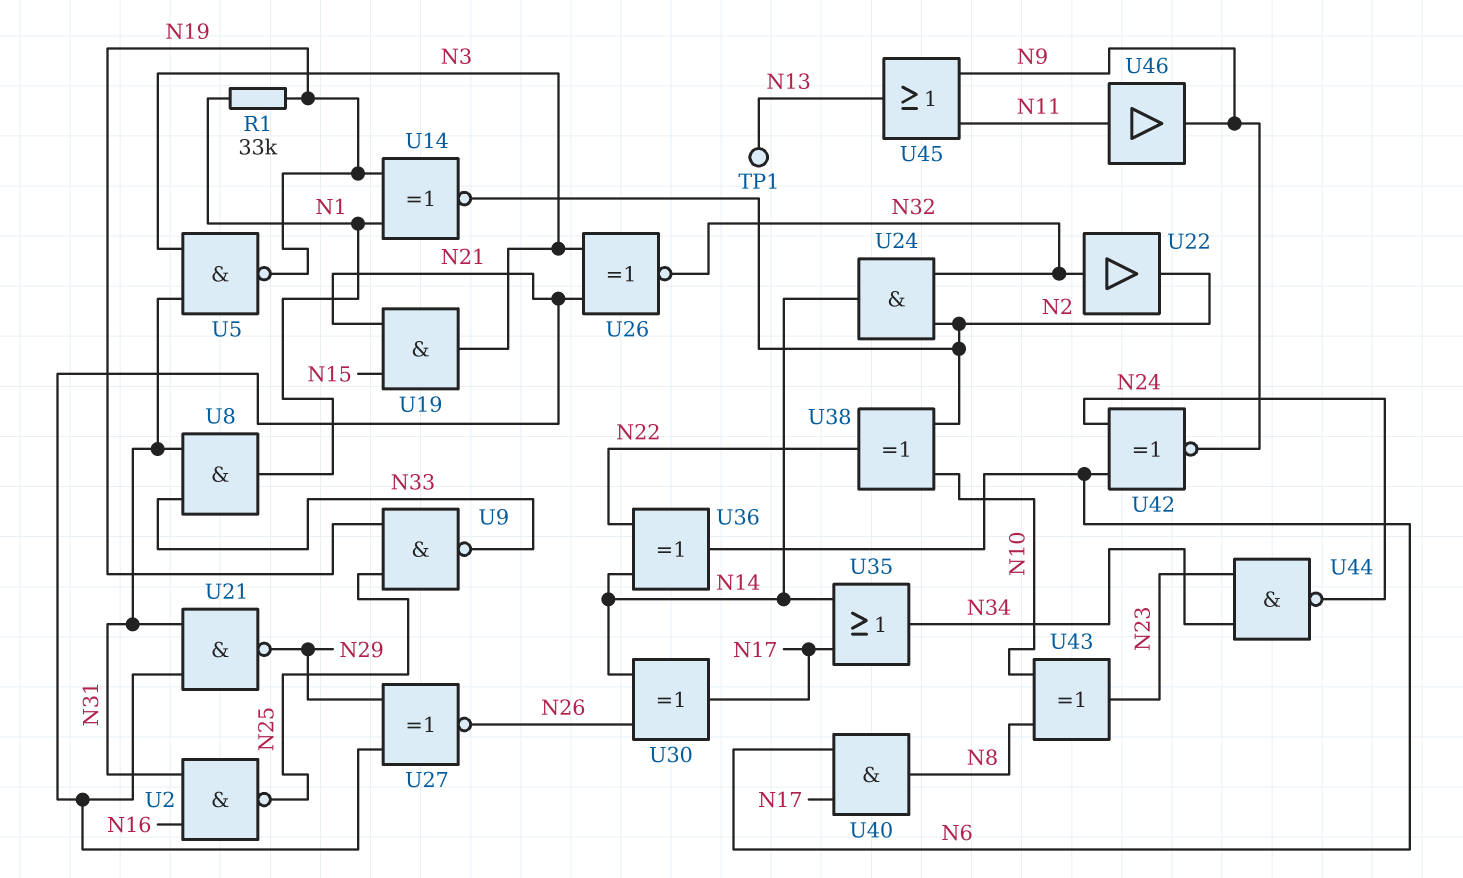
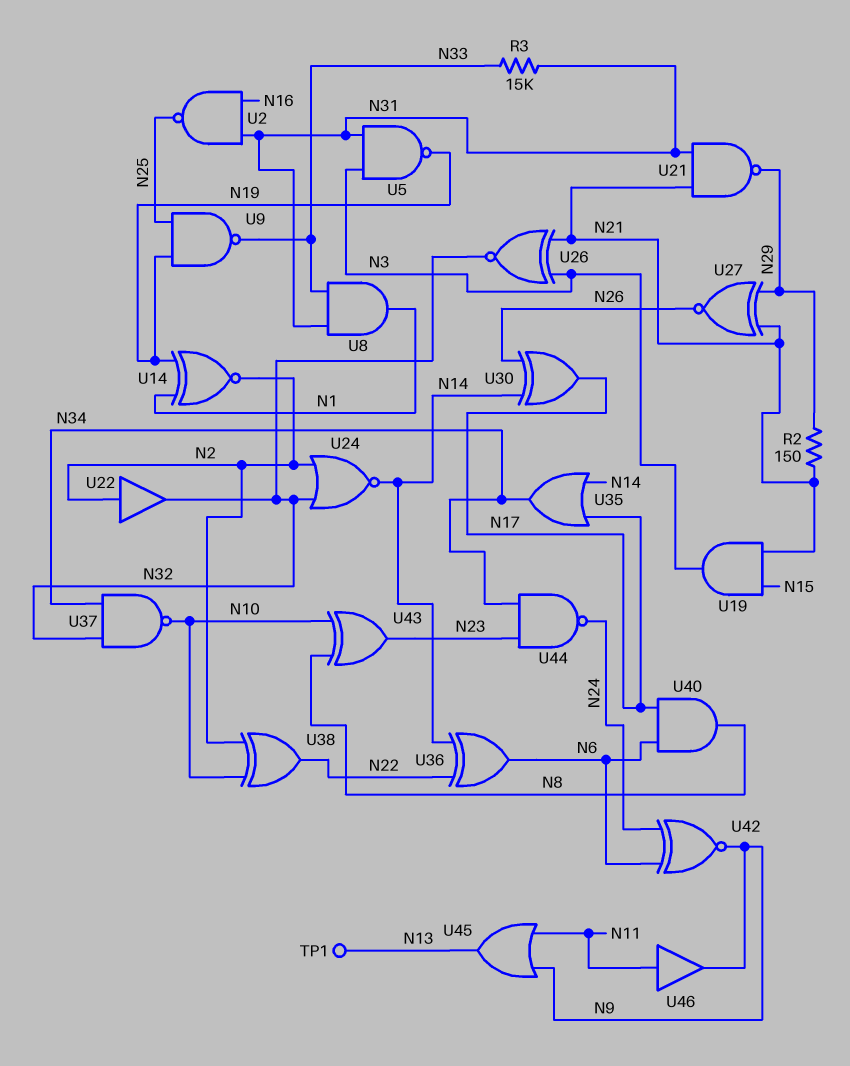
R1: 33k (N1, N19) -> none
R2: none -> 150 (N21, N29)
R3: none -> 15k (N31, N33)
U22: buffer (in N32, out N2) -> buffer (in N2, out N32)
U24: AND (in N2, in N32, out N14) -> NOR (in N2, in N32, out N14)
U37: none -> NAND (in N32, in N34, out N10)

